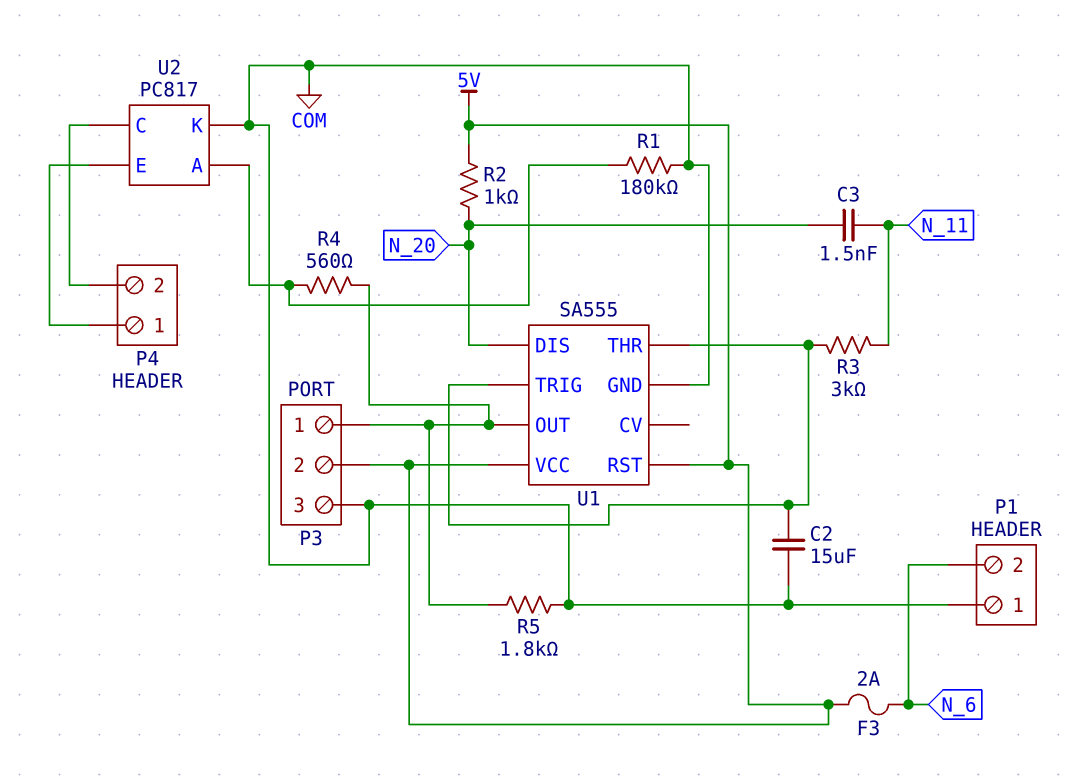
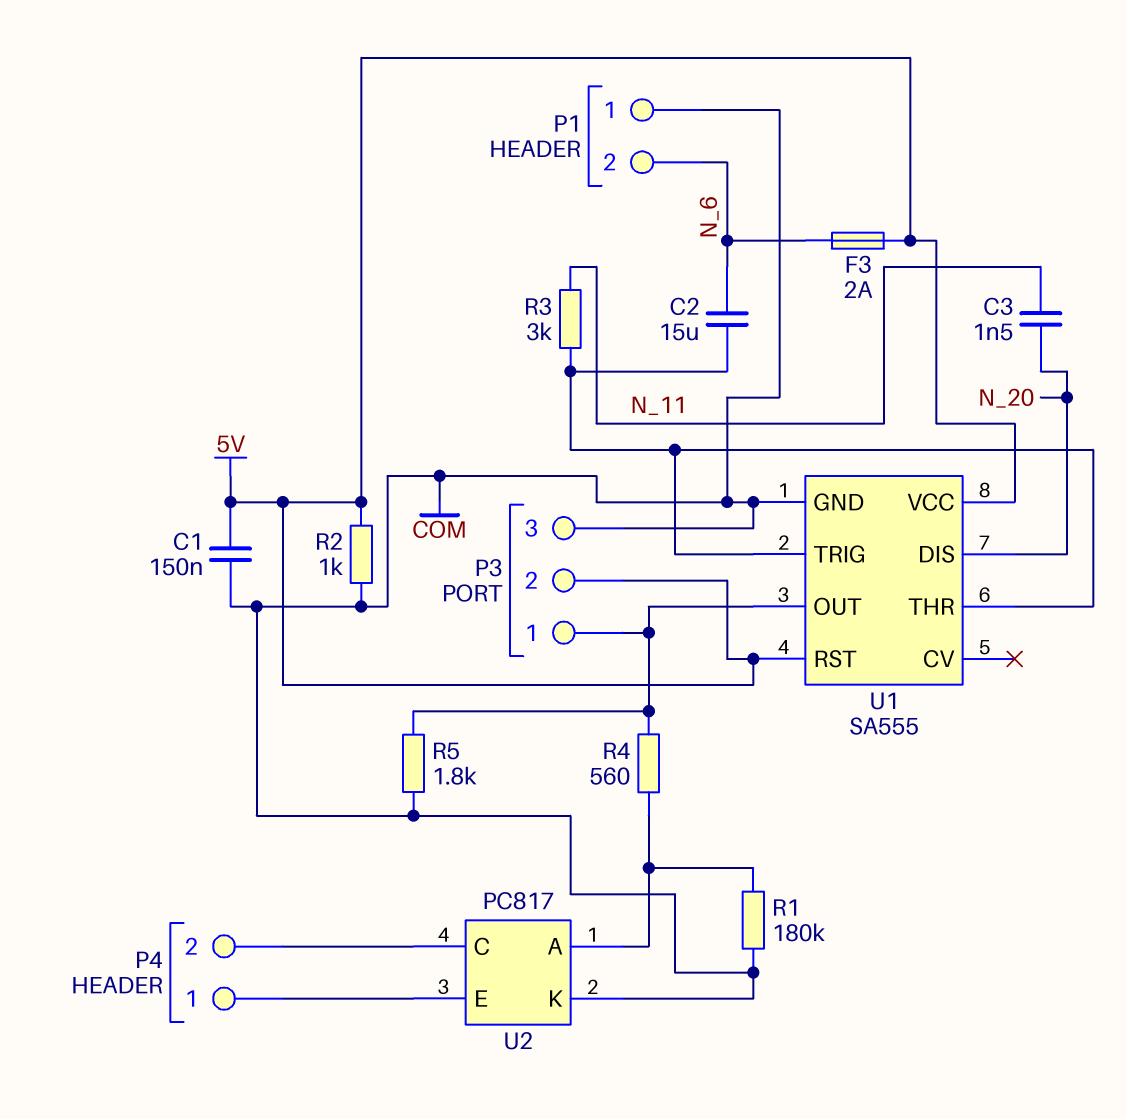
C1: none -> 150nF (5V, COM)
C2: 15uF (COM, U1/THR) -> 15uF (N_6, U1/THR)
R2: 1k (5V, N_20) -> 1k (5V, COM)

